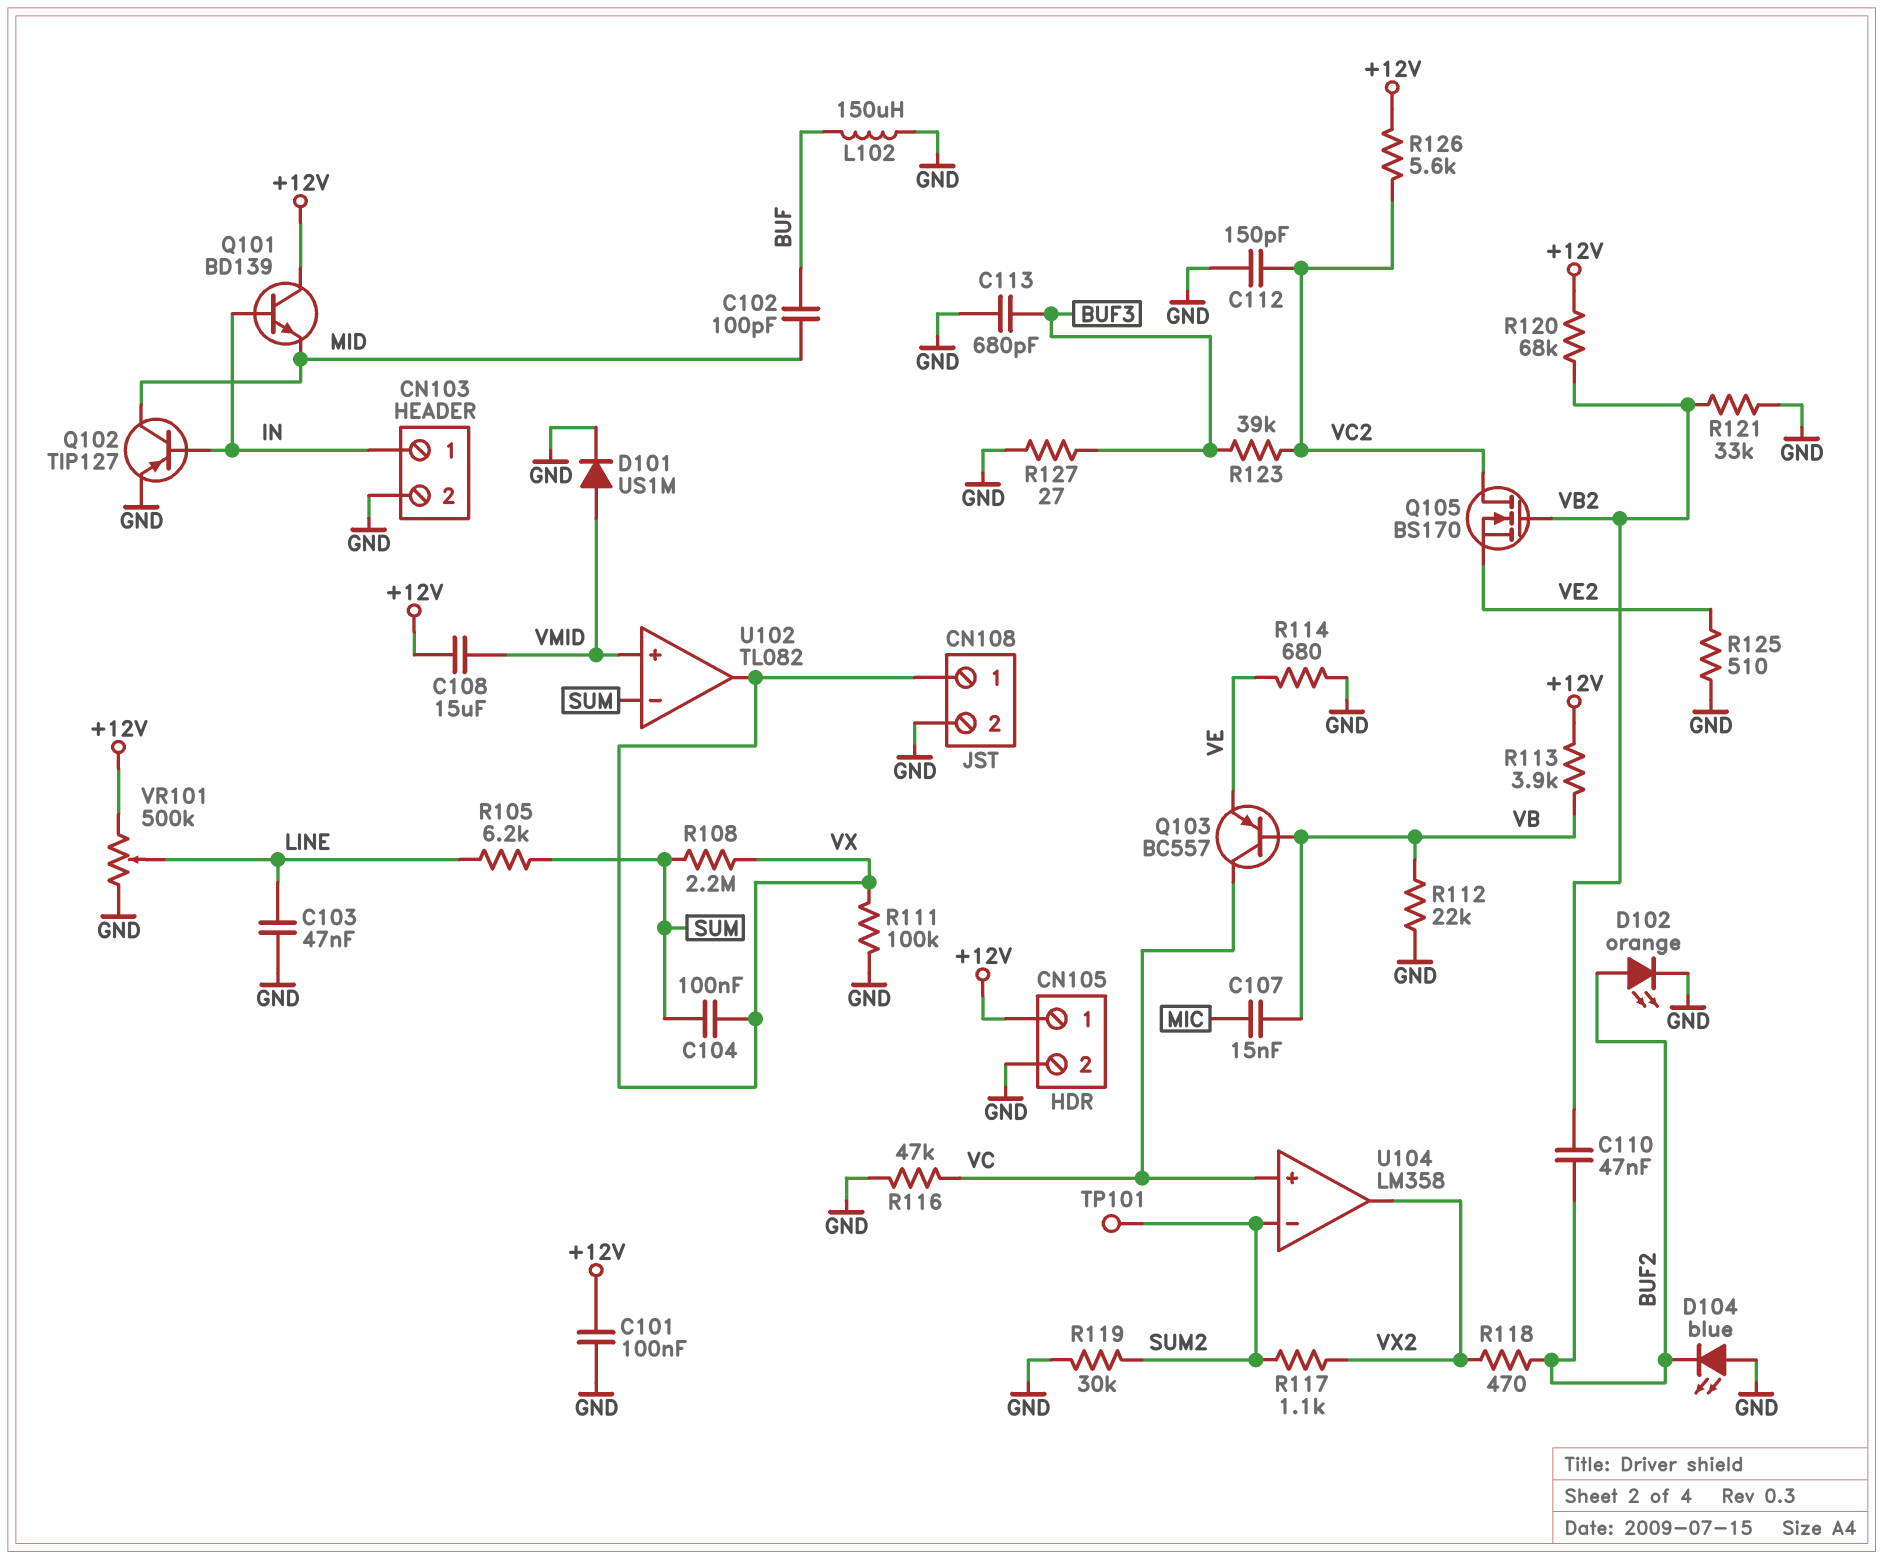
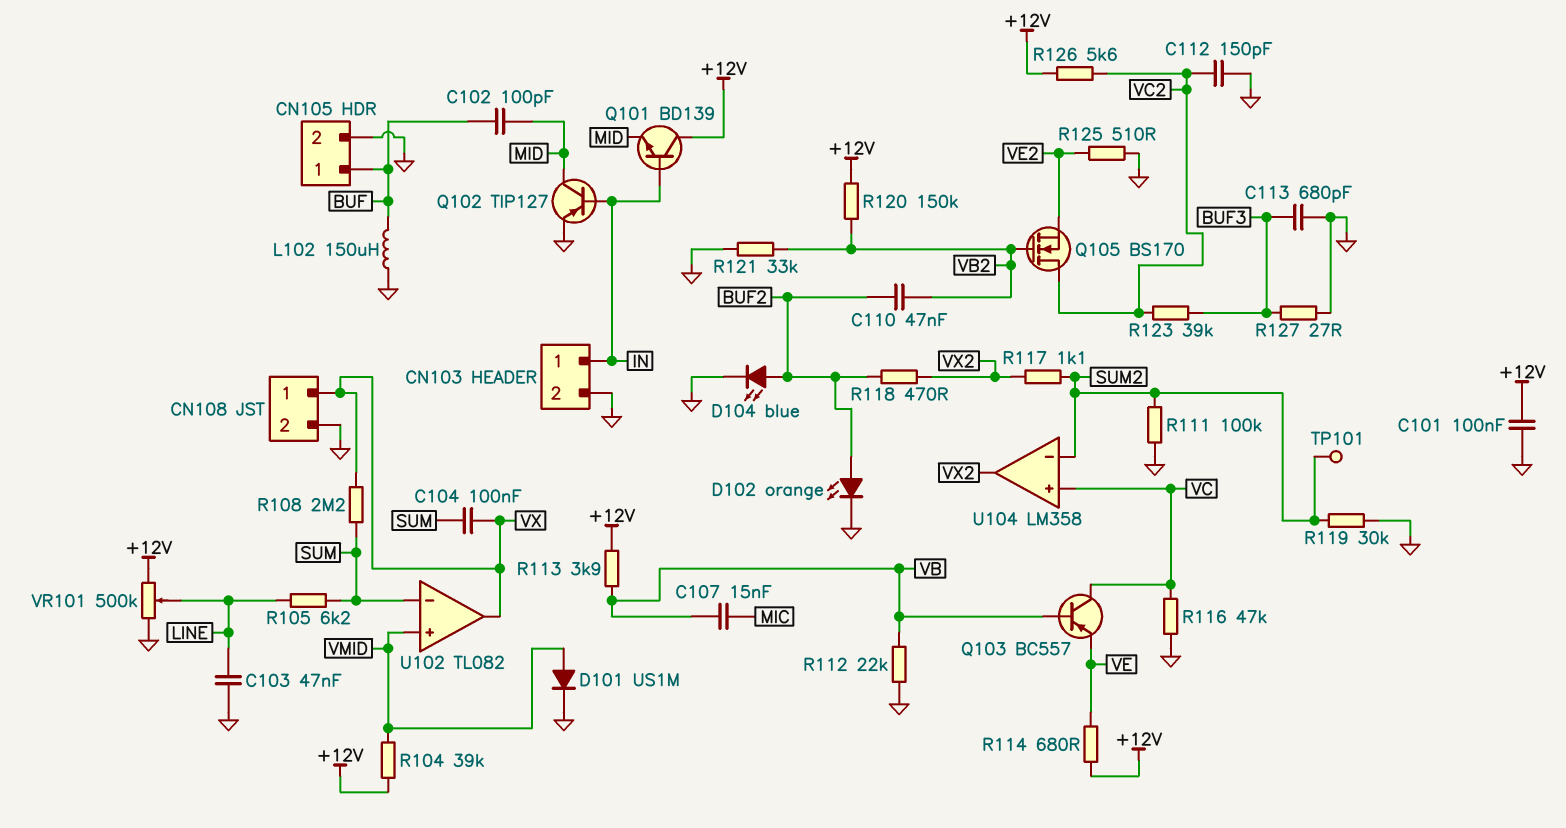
C108: 15uF (+12V, VMID) -> none
CN105 pin 1: +12V -> BUF
D104: LED blue (A GND, K BUF2) -> LED blue (A BUF2, K GND)
R104: none -> 39k (+12V, VMID)
R111: 100k (GND, VX) -> 100k (GND, SUM2)
R114: 680 (GND, VE) -> 680 (+12V, VE)
R120: 68k (+12V, VB2) -> 150k (+12V, VB2)

